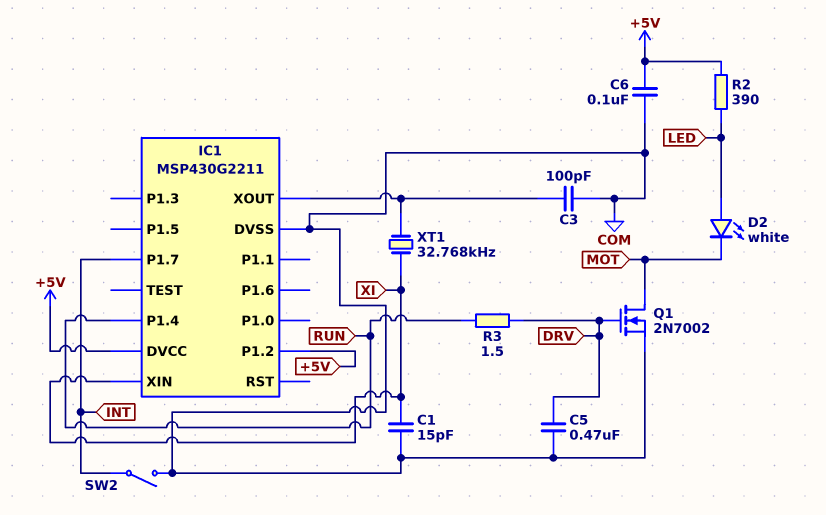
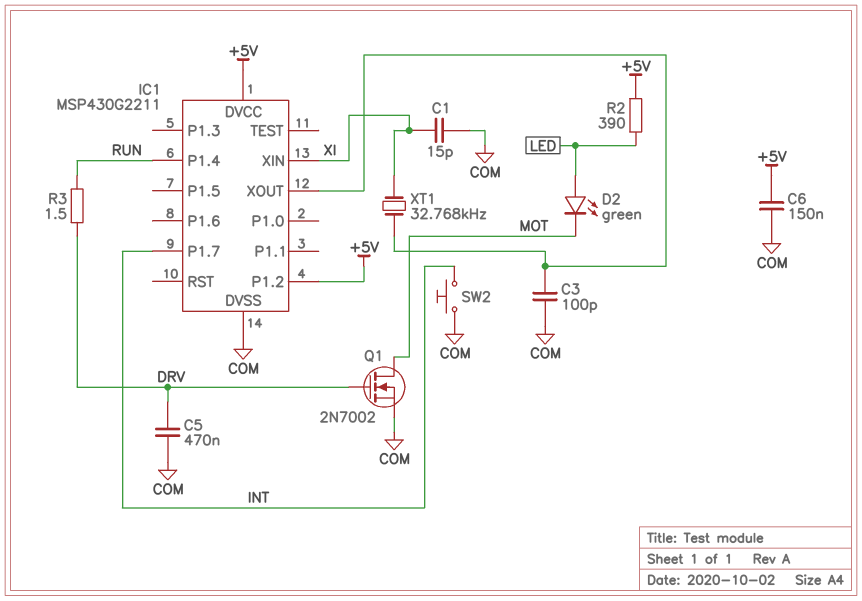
C6: 100nF (+5V, COM) -> 150nF (+5V, COM)
D2: LED white (A LED, K MOT) -> LED green (A LED, K MOT)
SW2: switch (COM, INT) -> button (COM, INT)

